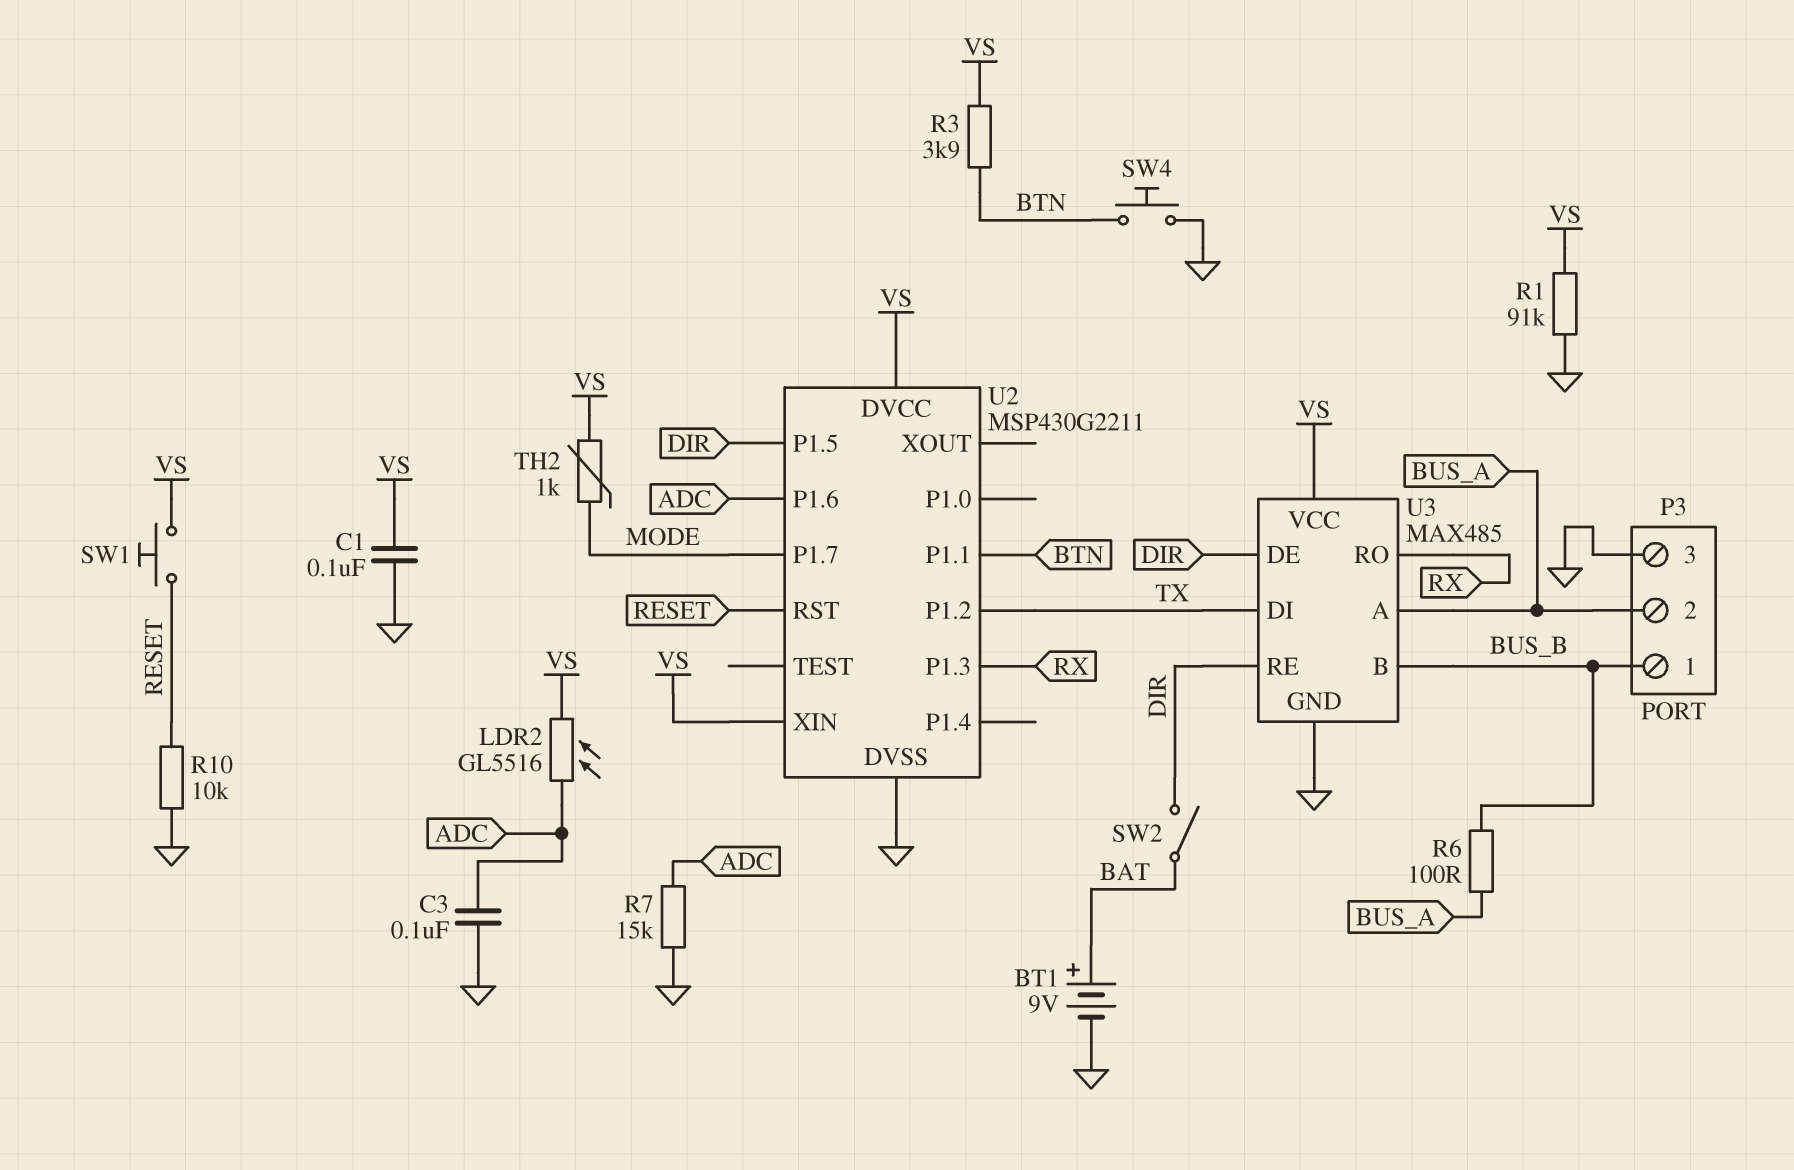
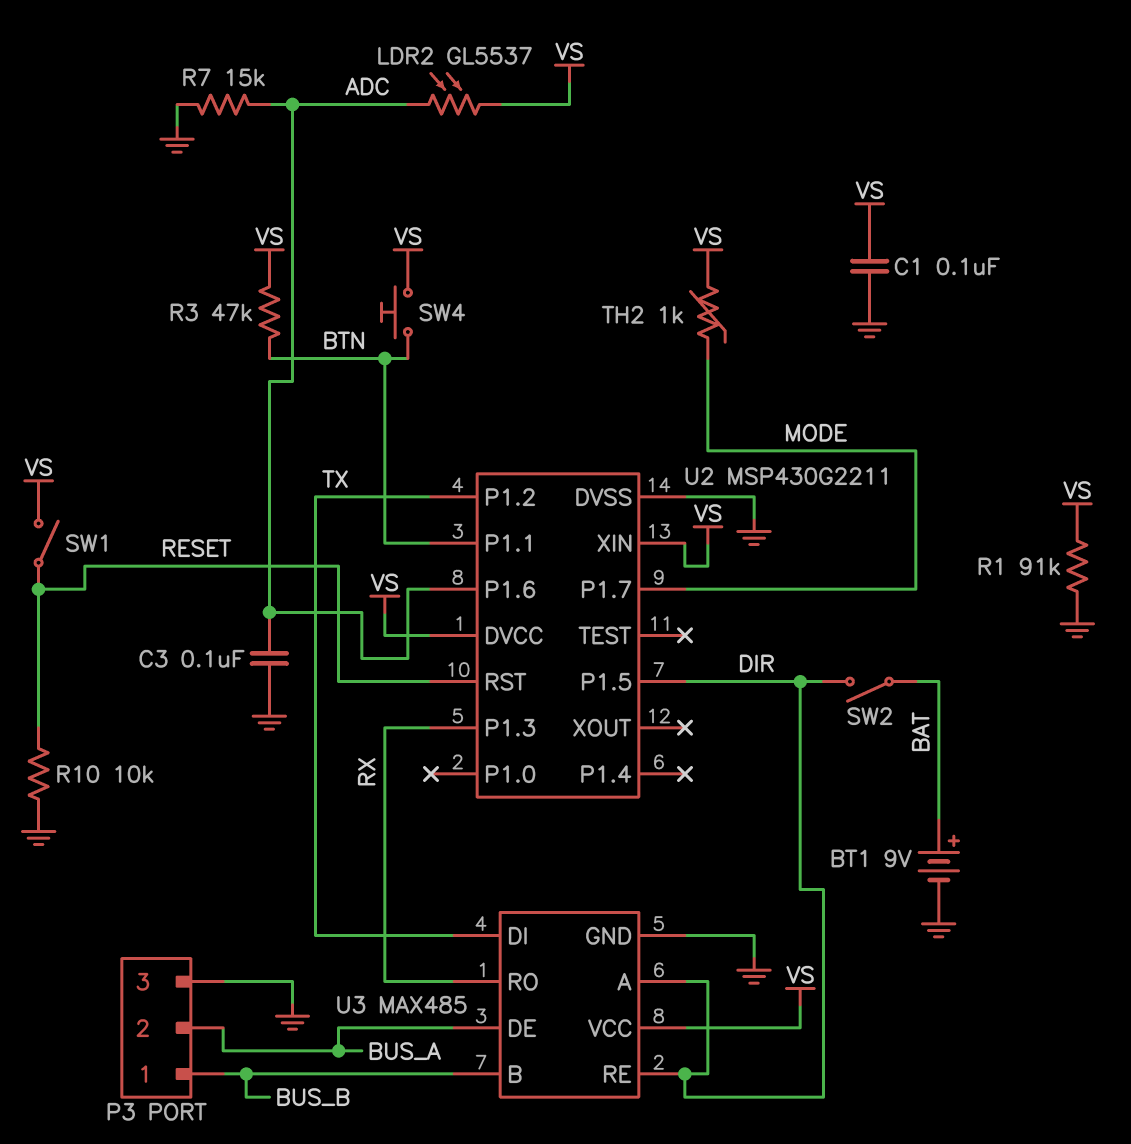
LDR2: GL5516 (ADC, VS) -> GL5537 (ADC, VS)
R3: 3.9k (BTN, VS) -> 47k (BTN, VS)
R6: 100 (BUS_A, BUS_B) -> none
SW1: button (RESET, VS) -> switch (RESET, VS)
SW4: button (BTN, GND) -> button (BTN, VS)
U3 pin A: BUS_A -> DIR
U3 pin DE: DIR -> BUS_A

